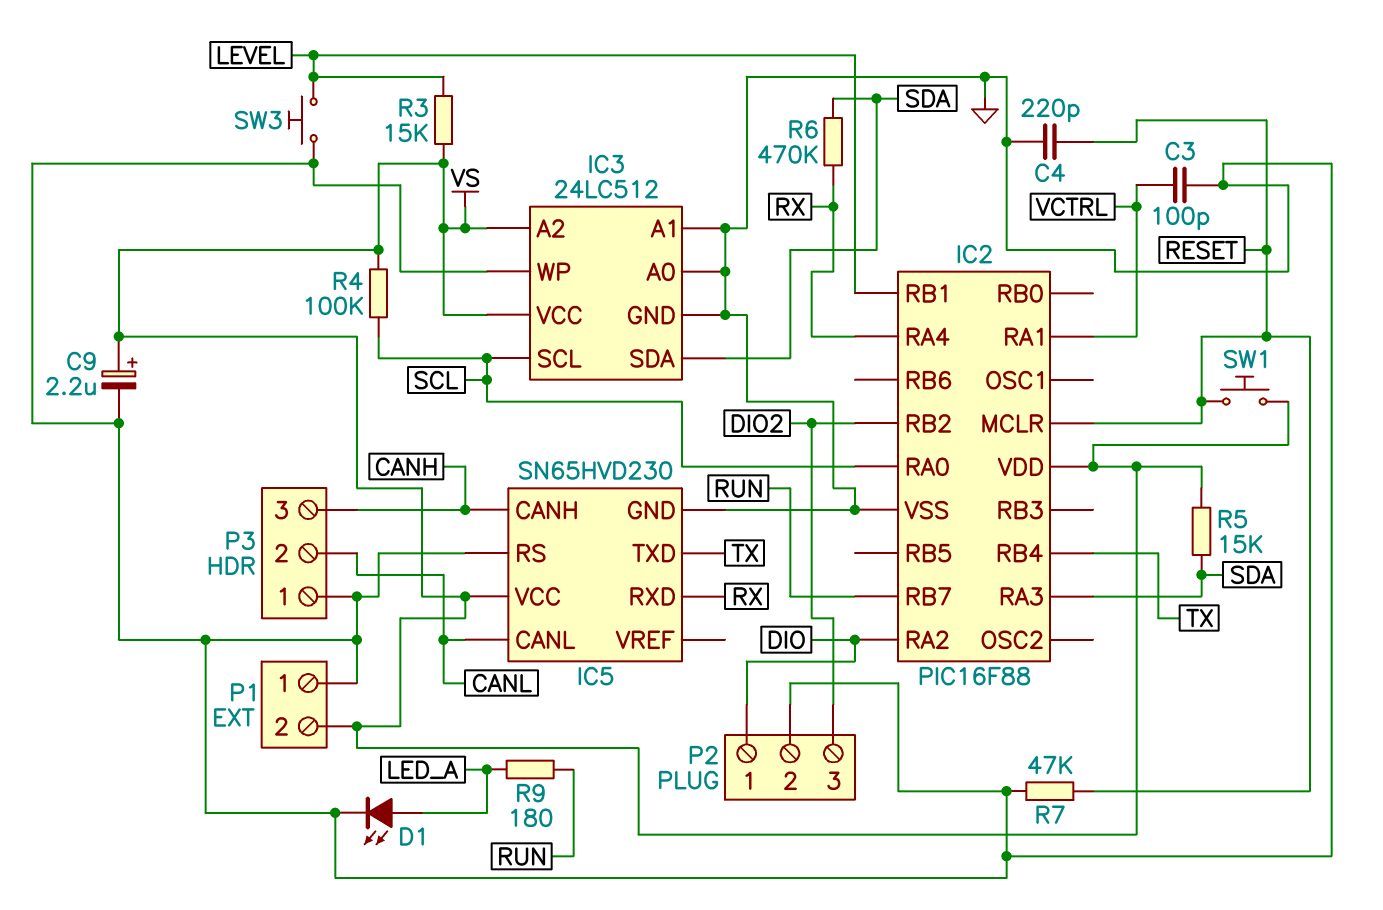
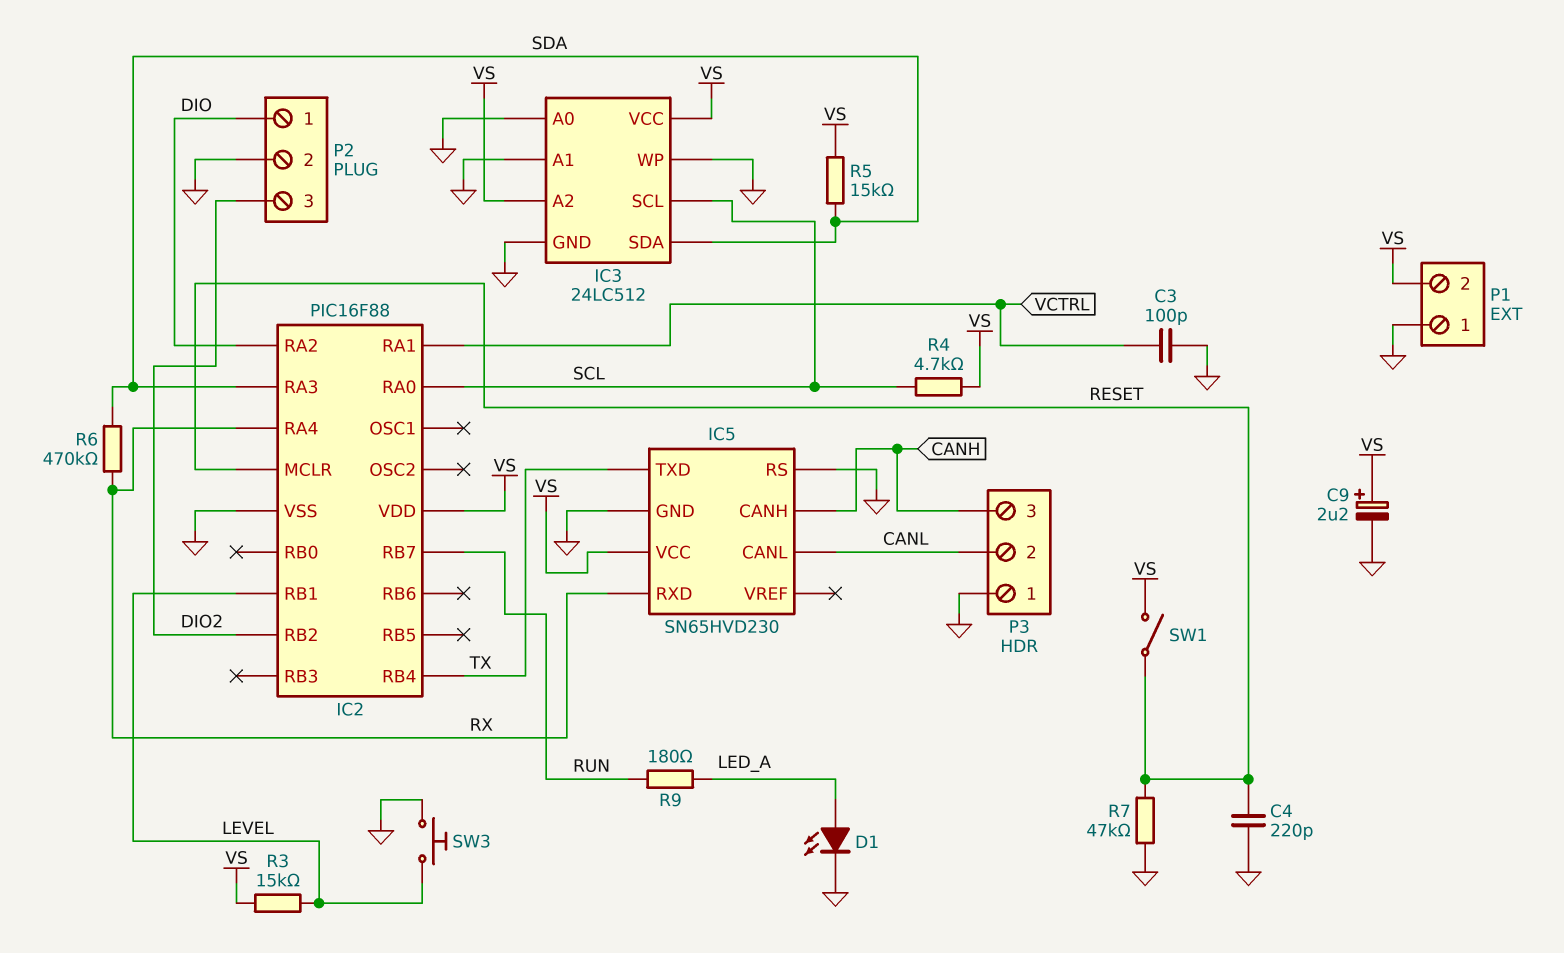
R4: 100k (SCL, VS) -> 4.7k (SCL, VS)
SW1: button (RESET, VS) -> switch (RESET, VS)

